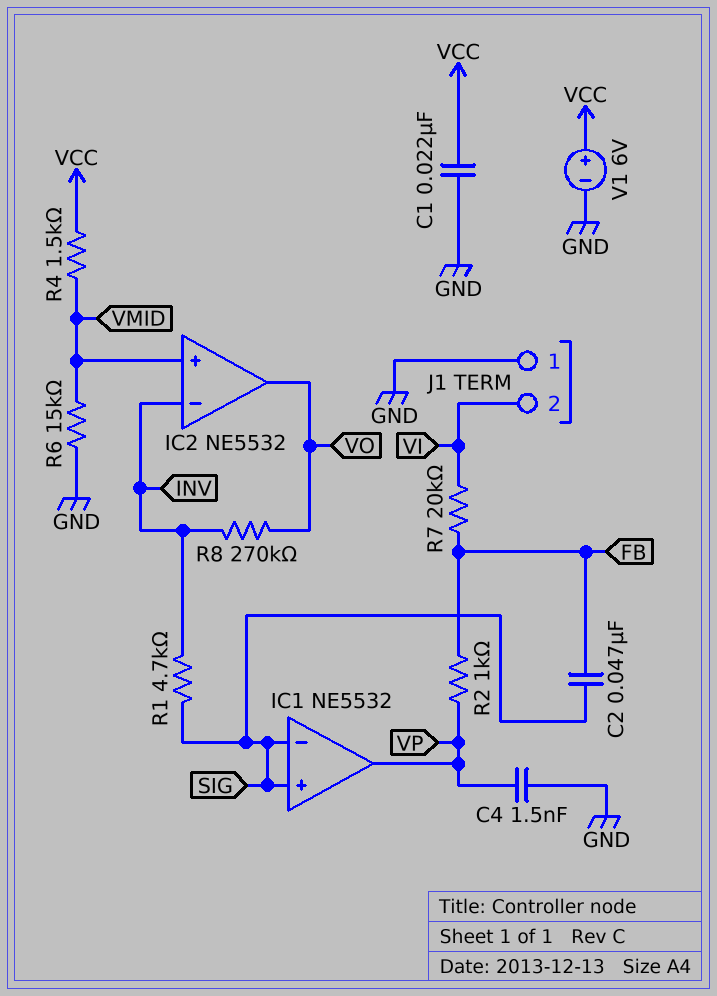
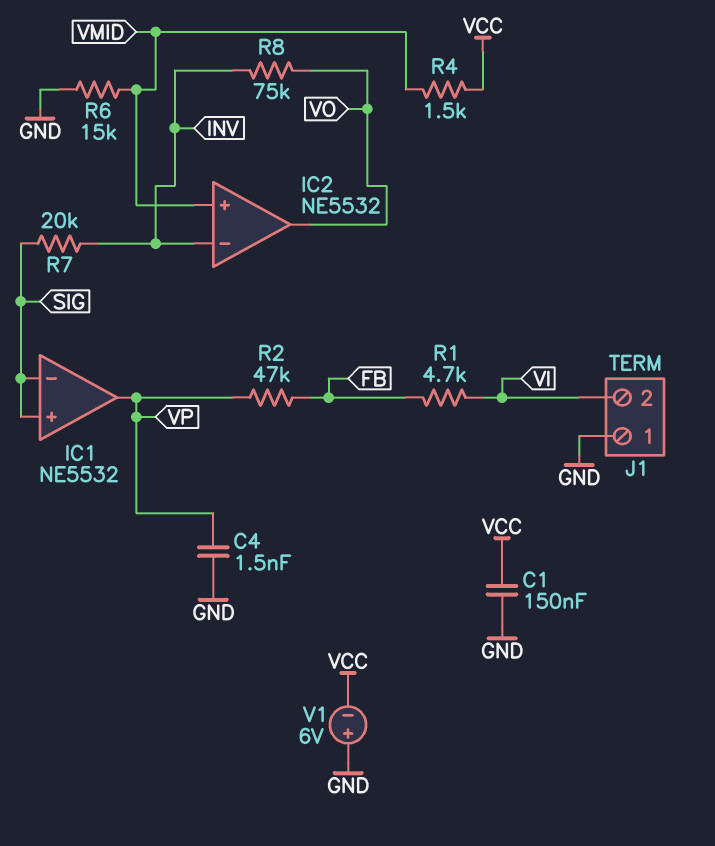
C1: 22nF (GND, VCC) -> 150nF (GND, VCC)
C2: 47nF (FB, SIG) -> none
R1: 4.7k (INV, SIG) -> 4.7k (FB, VI)
R2: 1k (FB, VP) -> 47k (FB, VP)
R7: 20k (FB, VI) -> 20k (INV, SIG)
R8: 270k (INV, VO) -> 75k (INV, VO)
V1: 6V (plus VCC, minus GND) -> 6V (plus GND, minus VCC)

